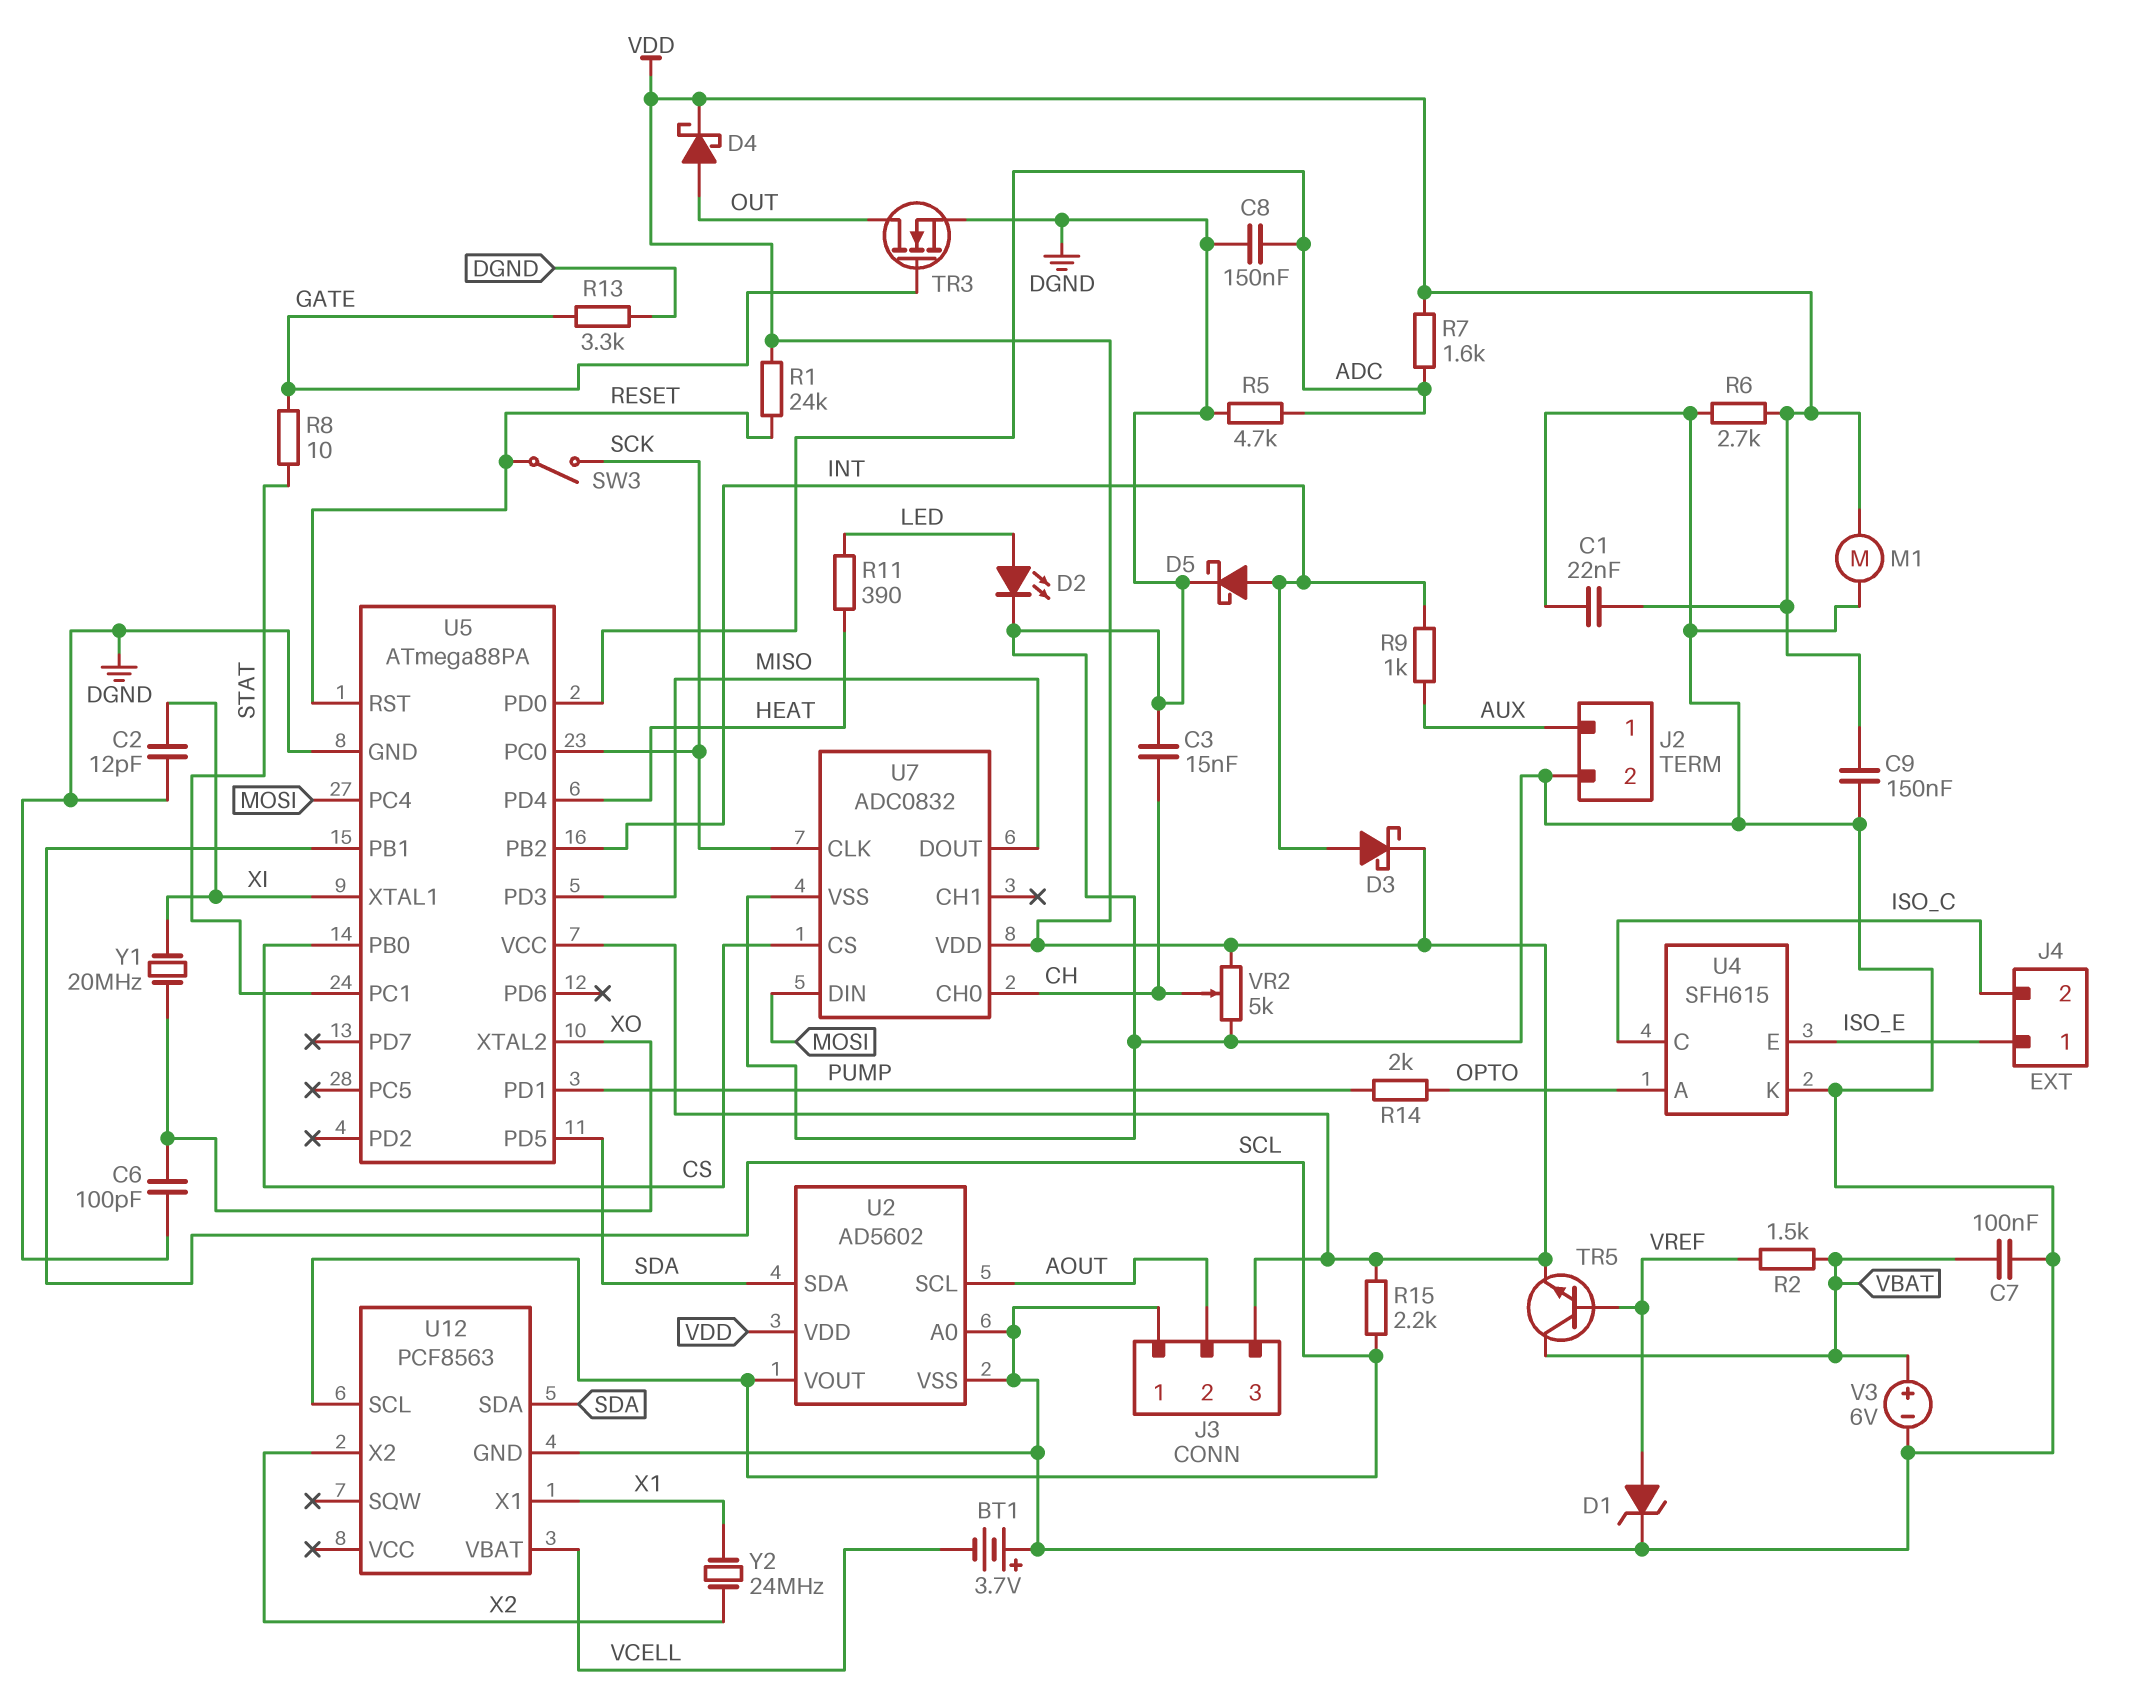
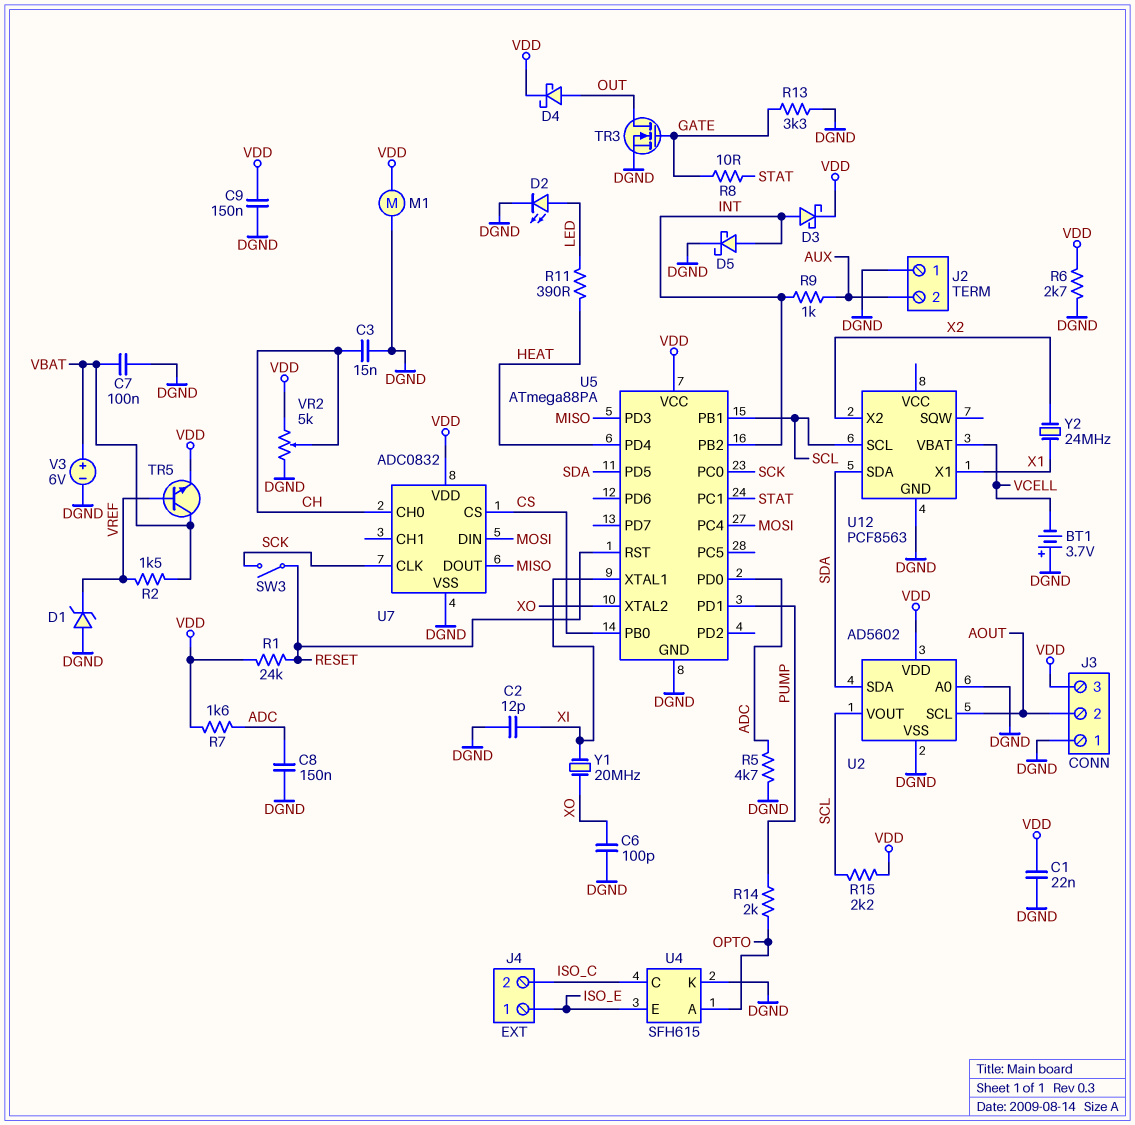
D1: zener (A VREF, K DGND) -> zener (A DGND, K VREF)
J2 pin 1: AUX -> DGND
J2 pin 2: DGND -> AUX

